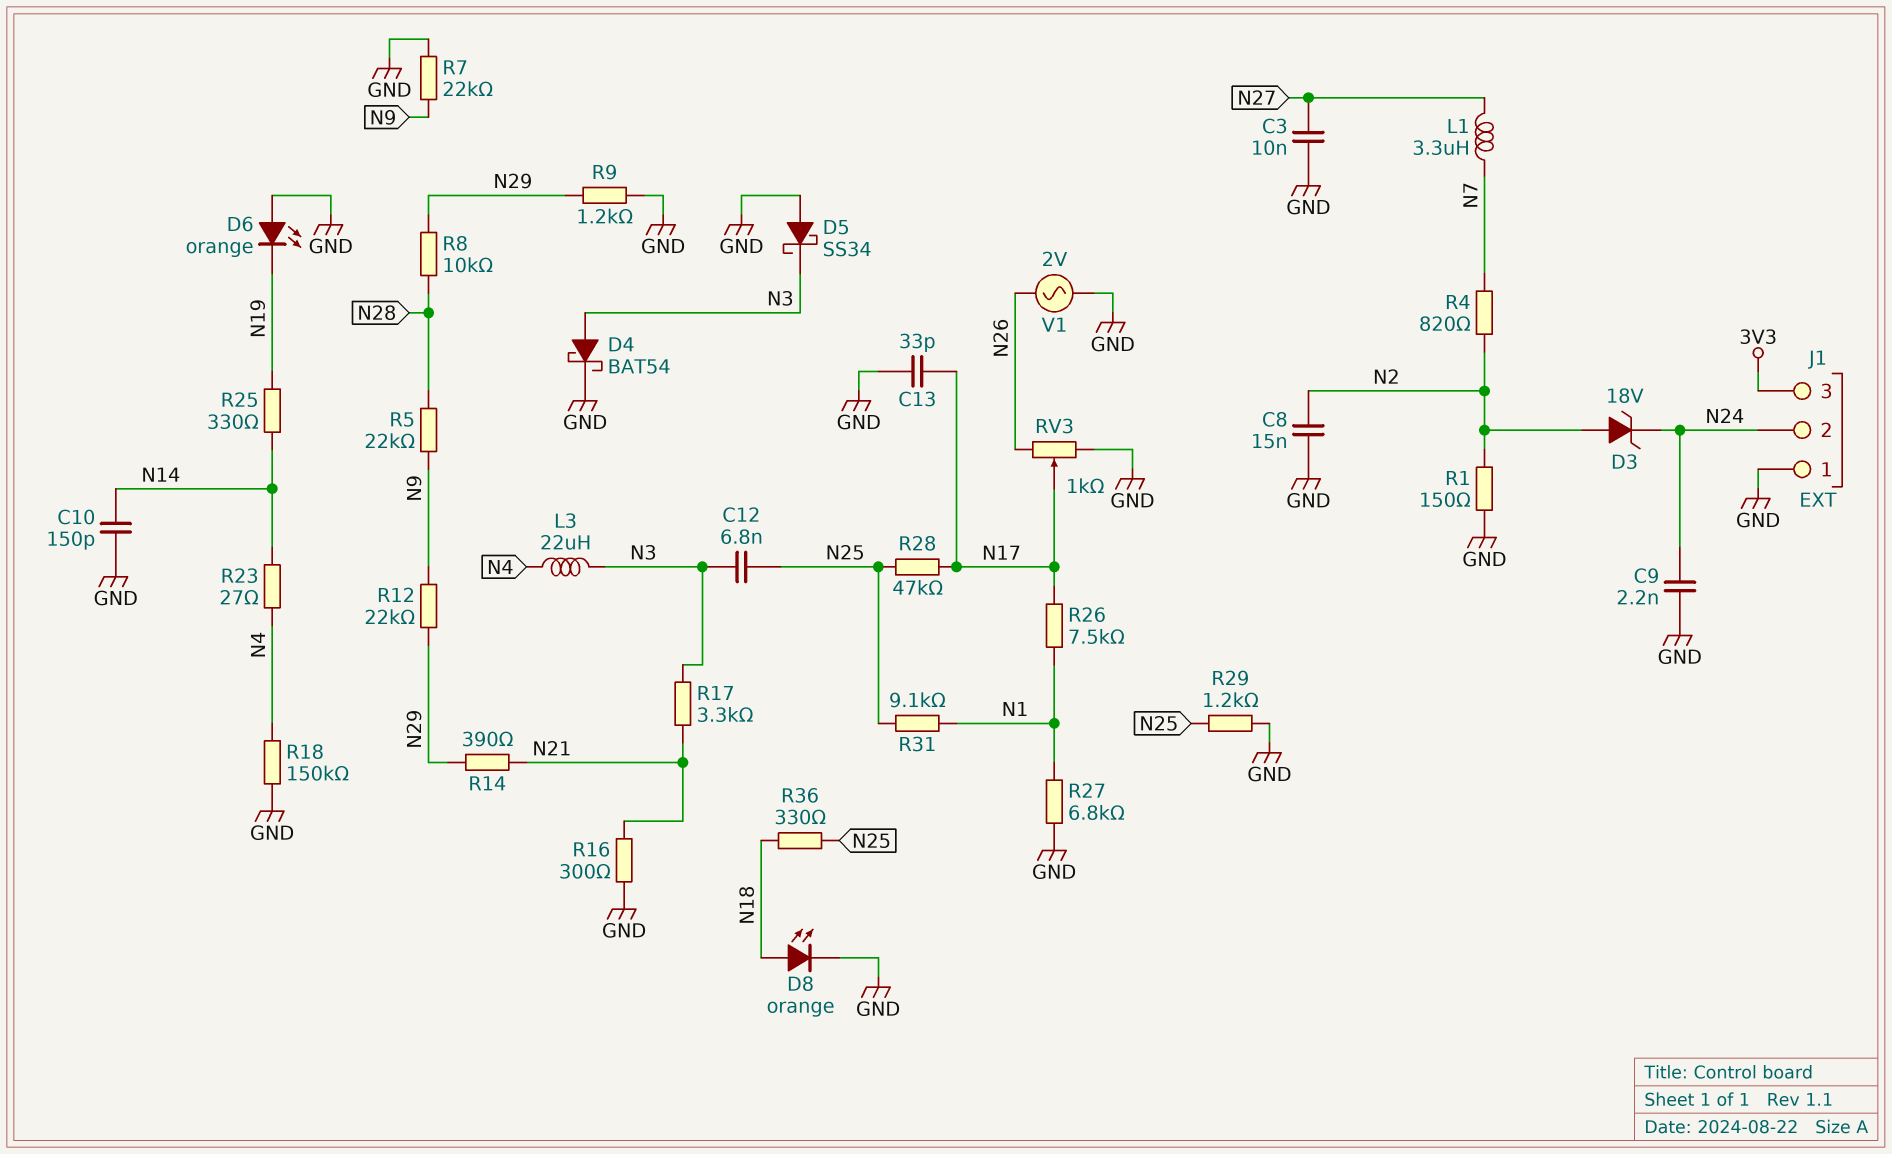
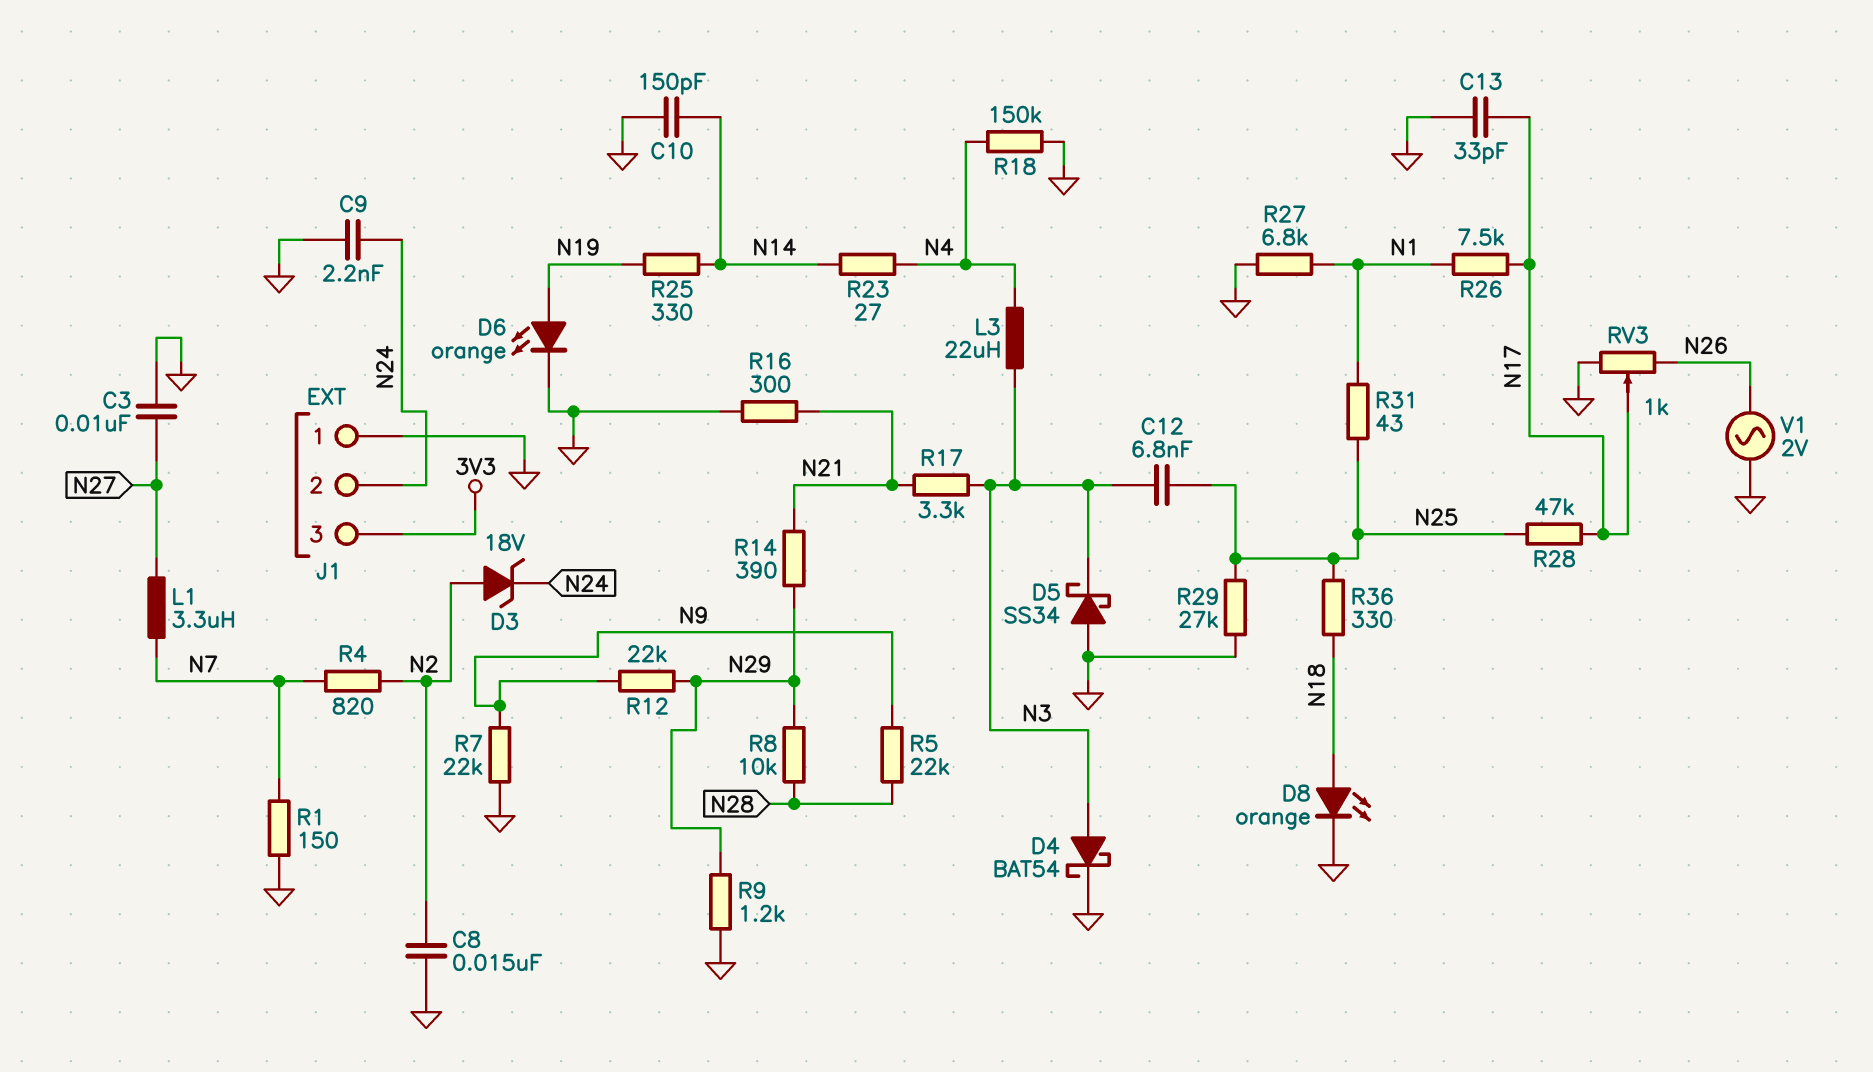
D6: LED orange (A GND, K N19) -> LED orange (A N19, K GND)
R1: 150 (GND, N2) -> 150 (GND, N7)
R29: 1.2k (GND, N25) -> 27k (GND, N25)
R31: 9.1k (N1, N25) -> 43 (N1, N25)

